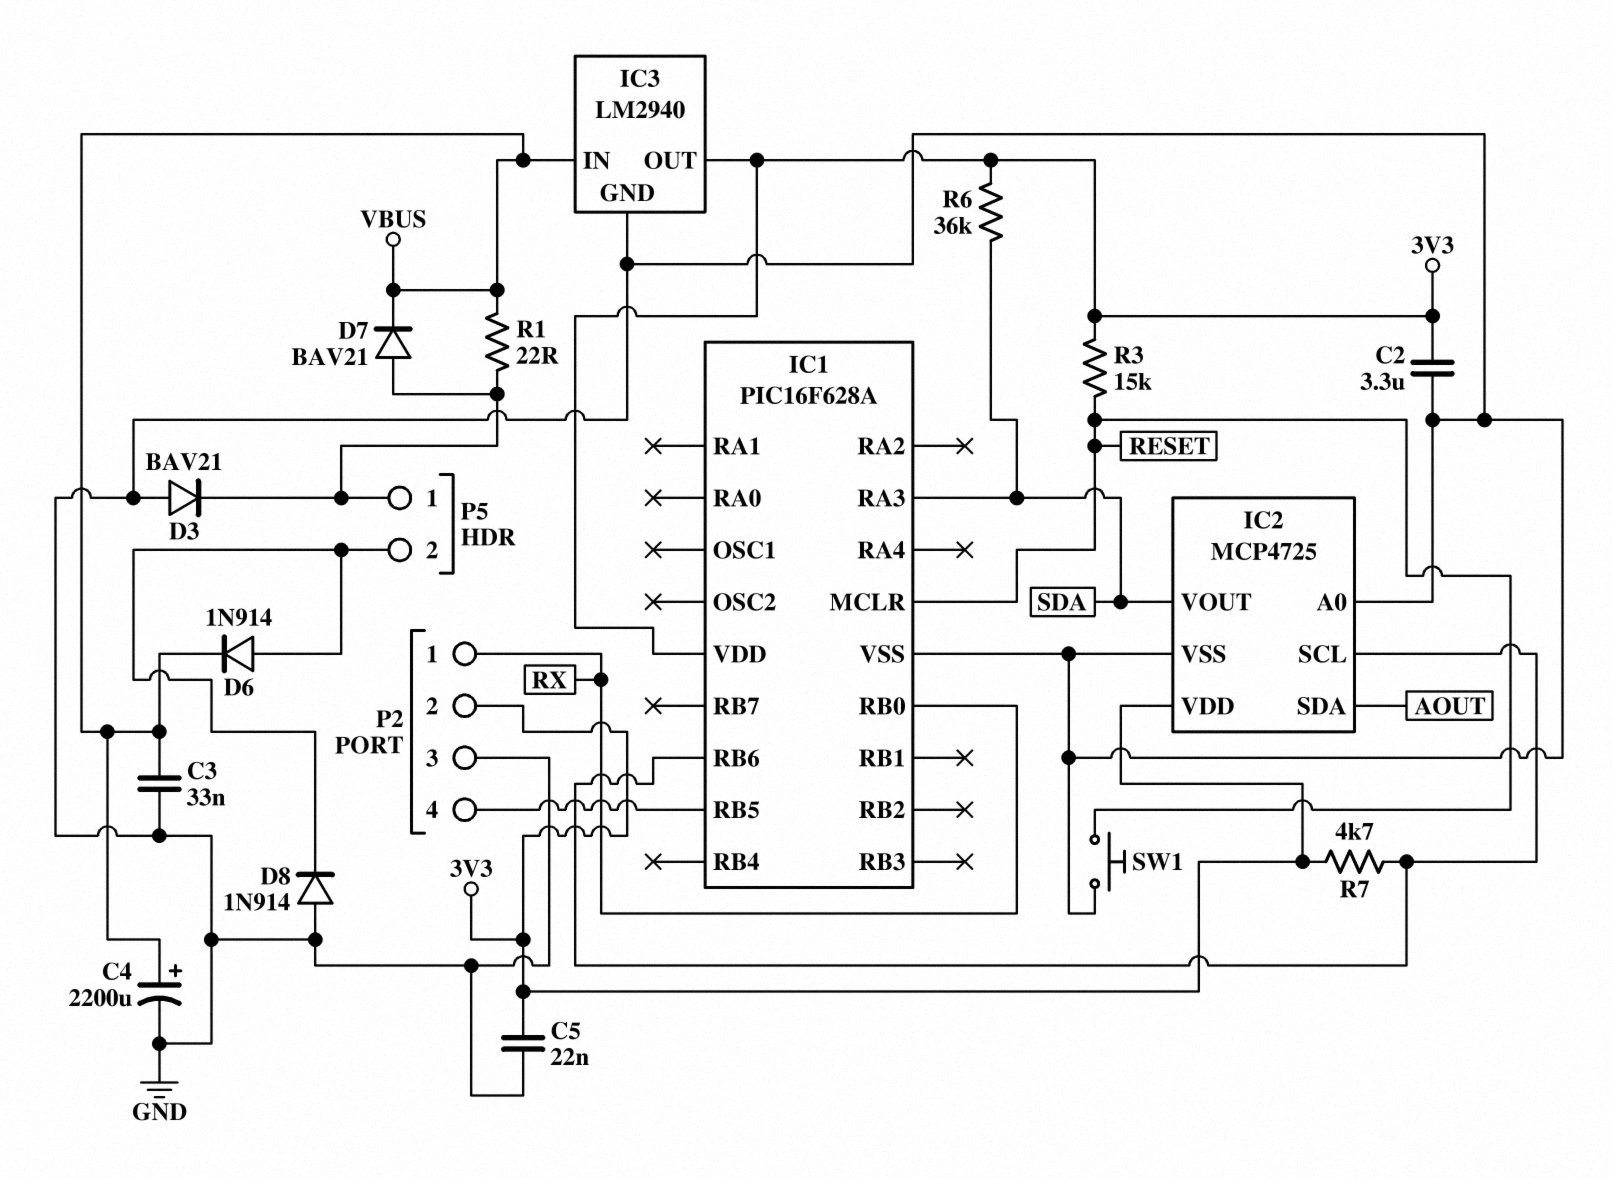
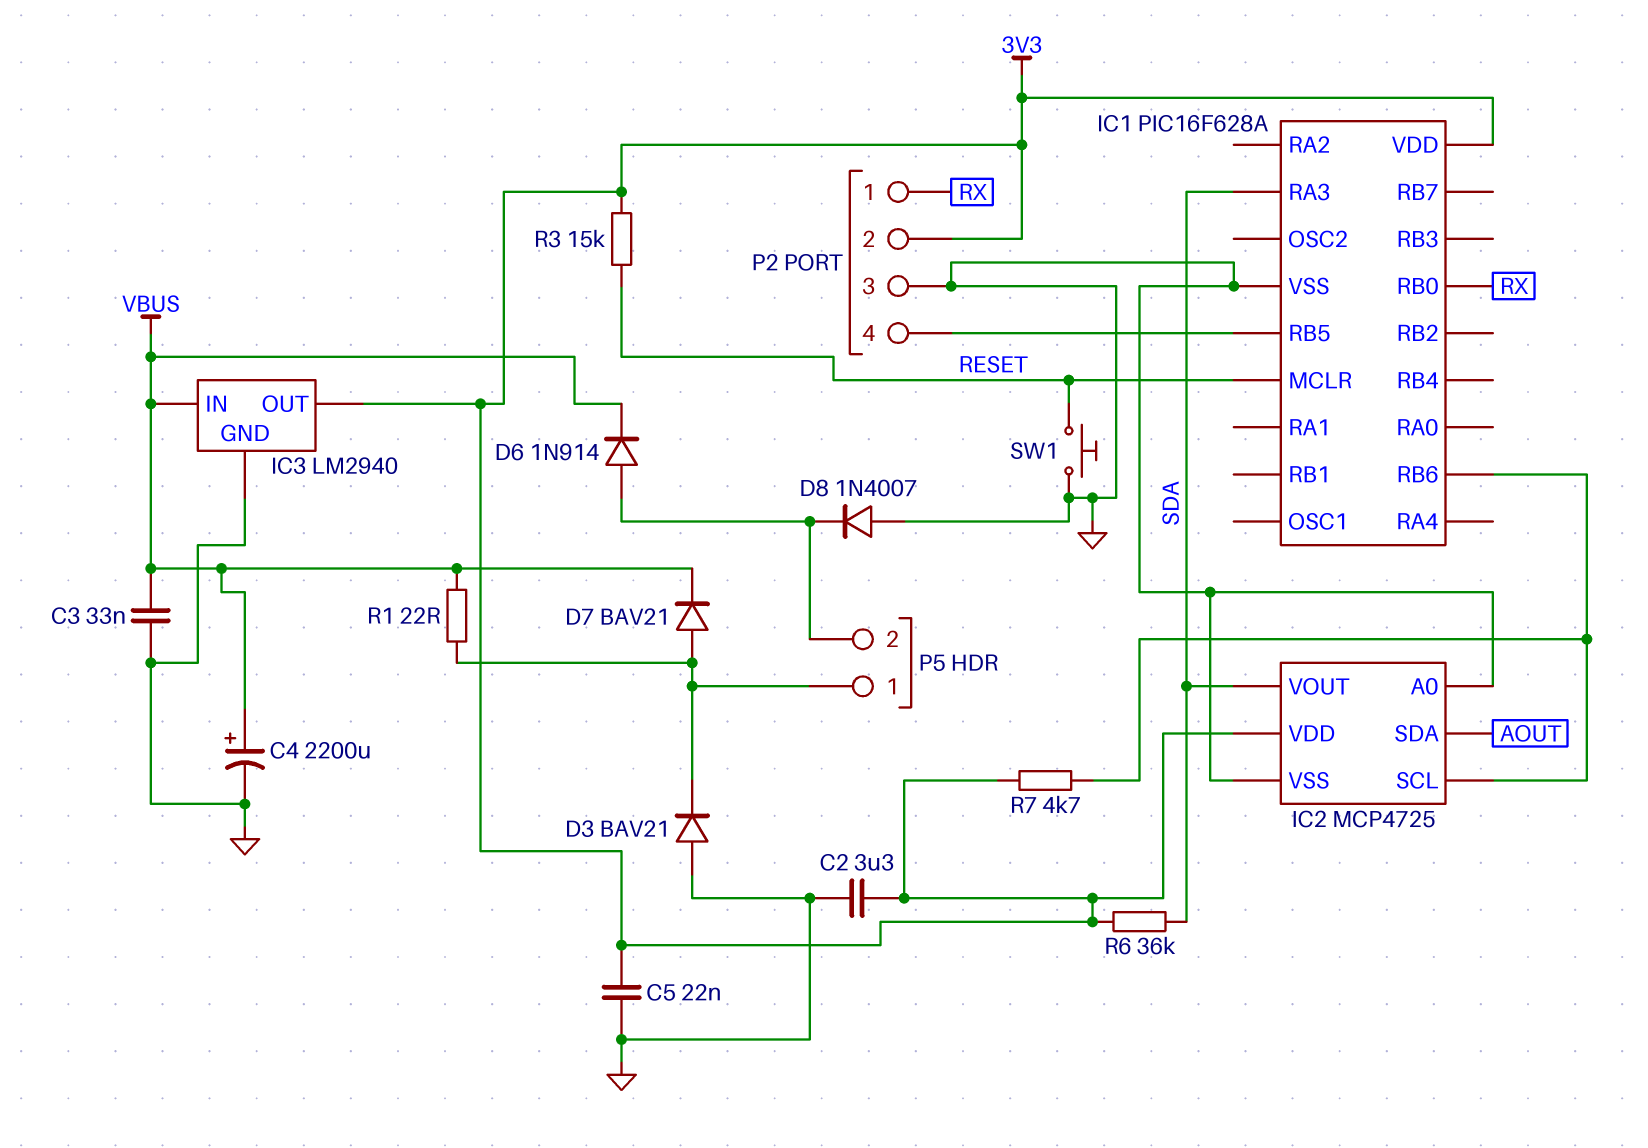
D8: diode 1N914 (A GND, K P5/2) -> diode 1N4007 (A GND, K P5/2)

